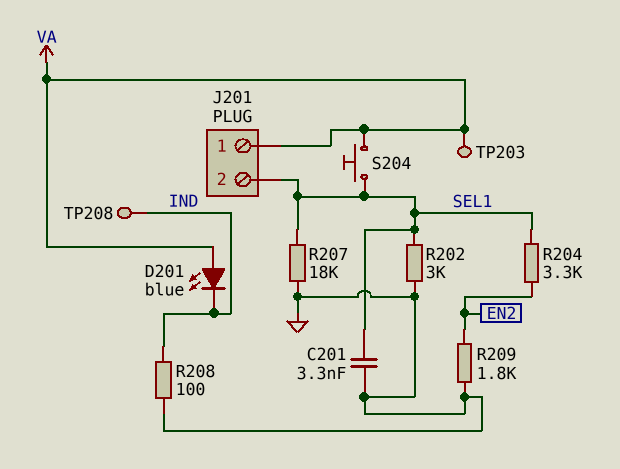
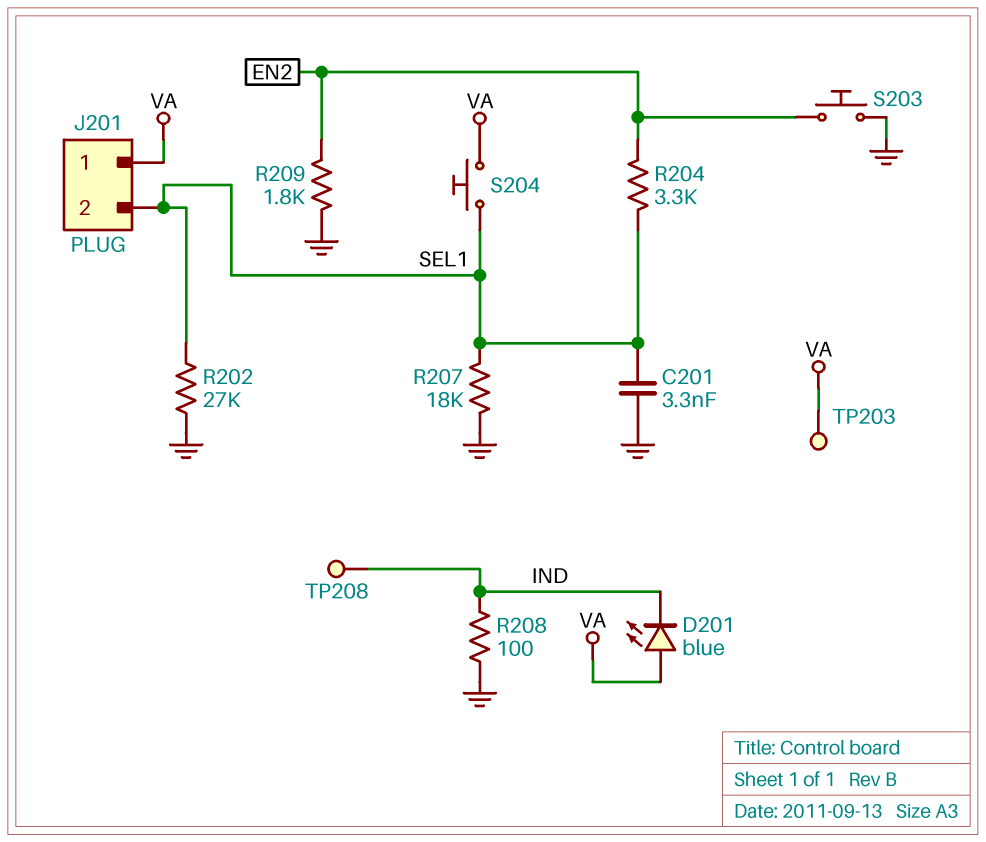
R202: 3k (GND, SEL1) -> 27k (GND, SEL1)
S203: none -> button (EN2, GND)

